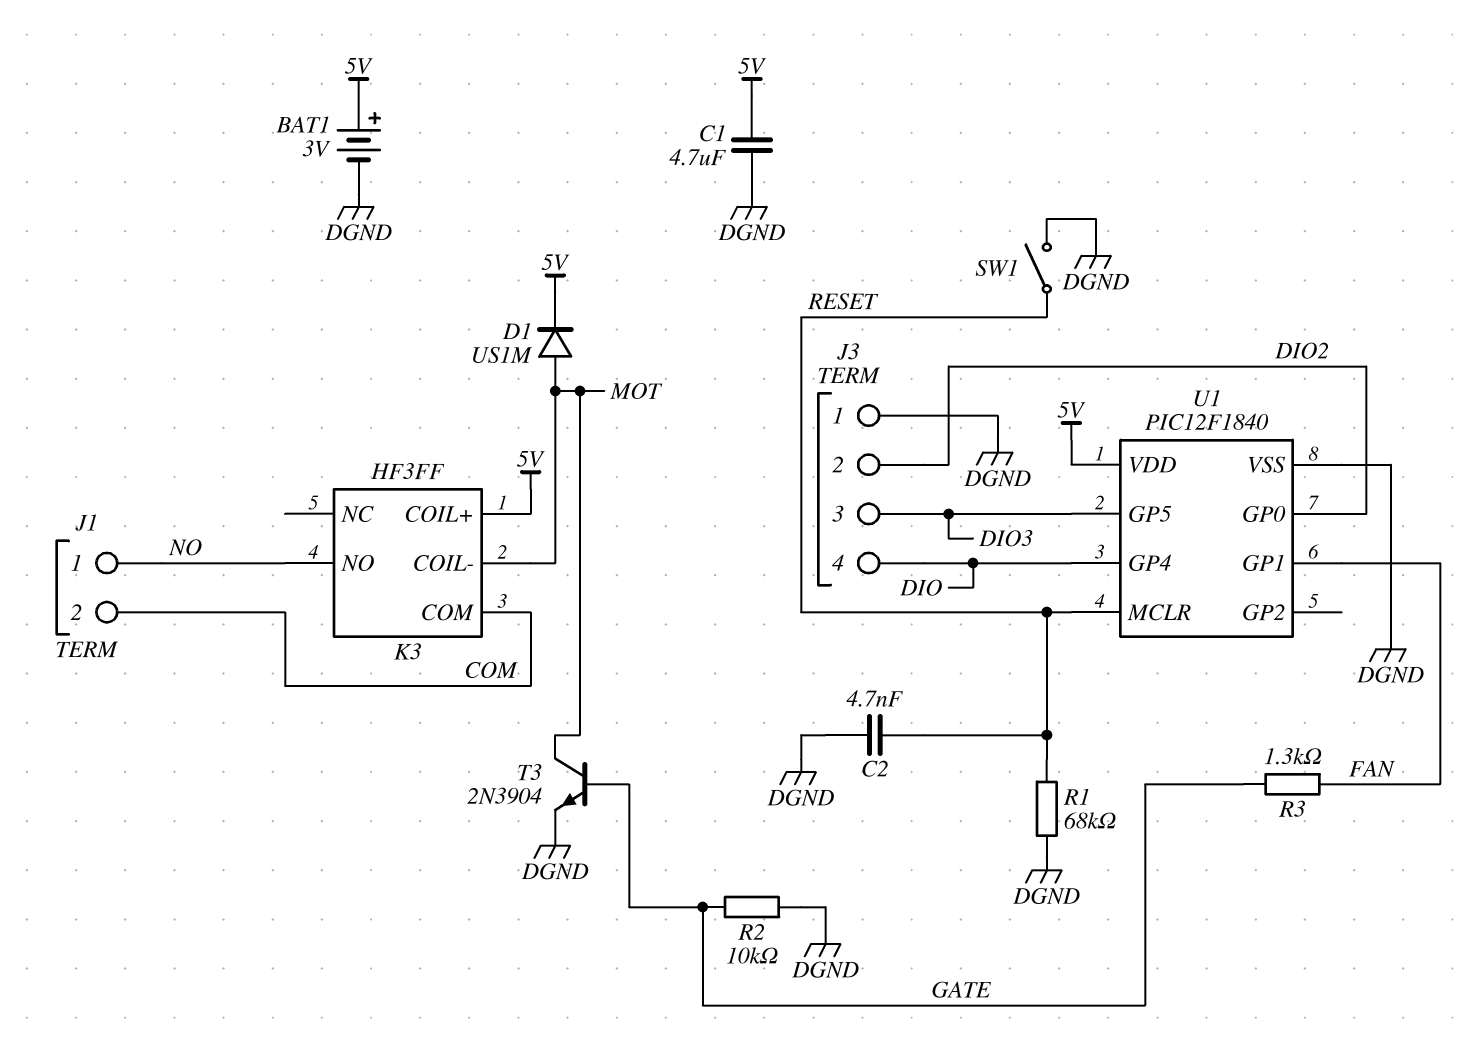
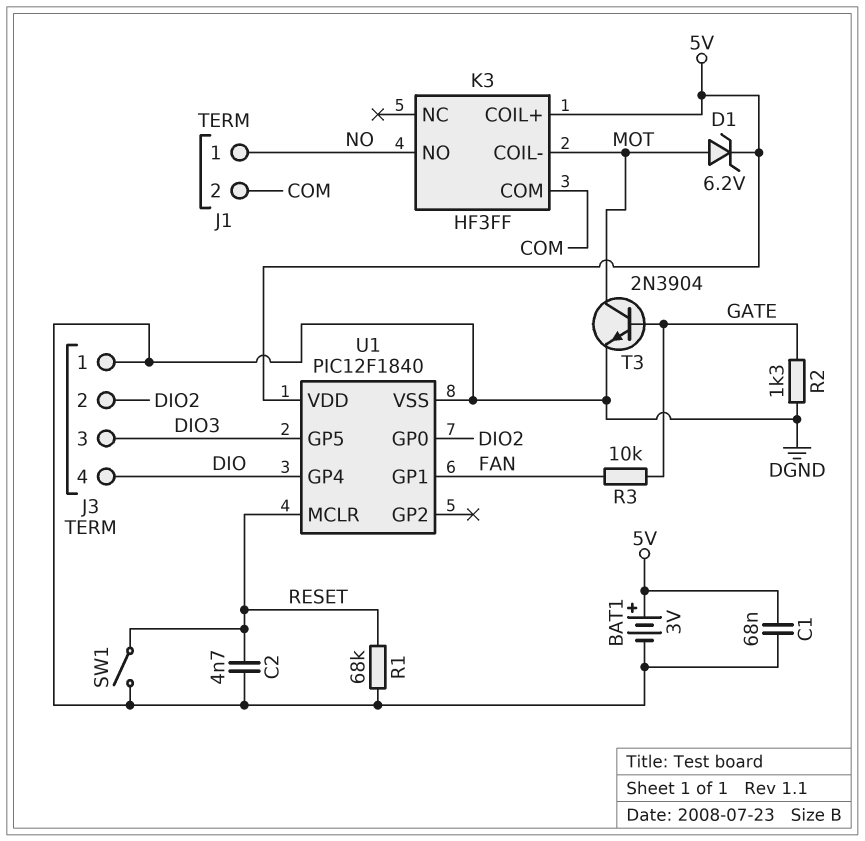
C1: 4.7uF (5V, DGND) -> 68nF (5V, DGND)
D1: diode US1M (A MOT, K 5V) -> zener 6.2V (A MOT, K 5V)
R2: 10k (DGND, GATE) -> 1.3k (DGND, GATE)
R3: 1.3k (FAN, GATE) -> 10k (FAN, GATE)

